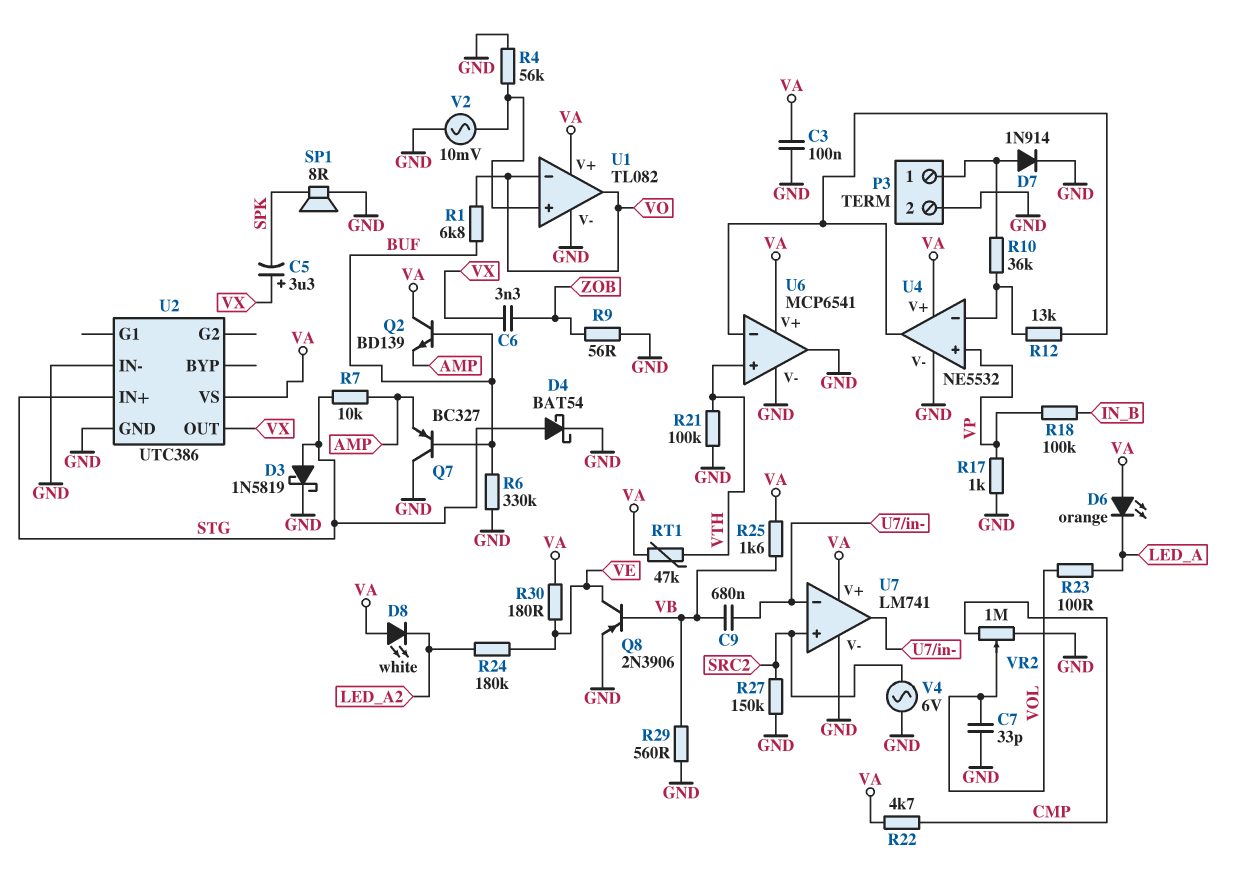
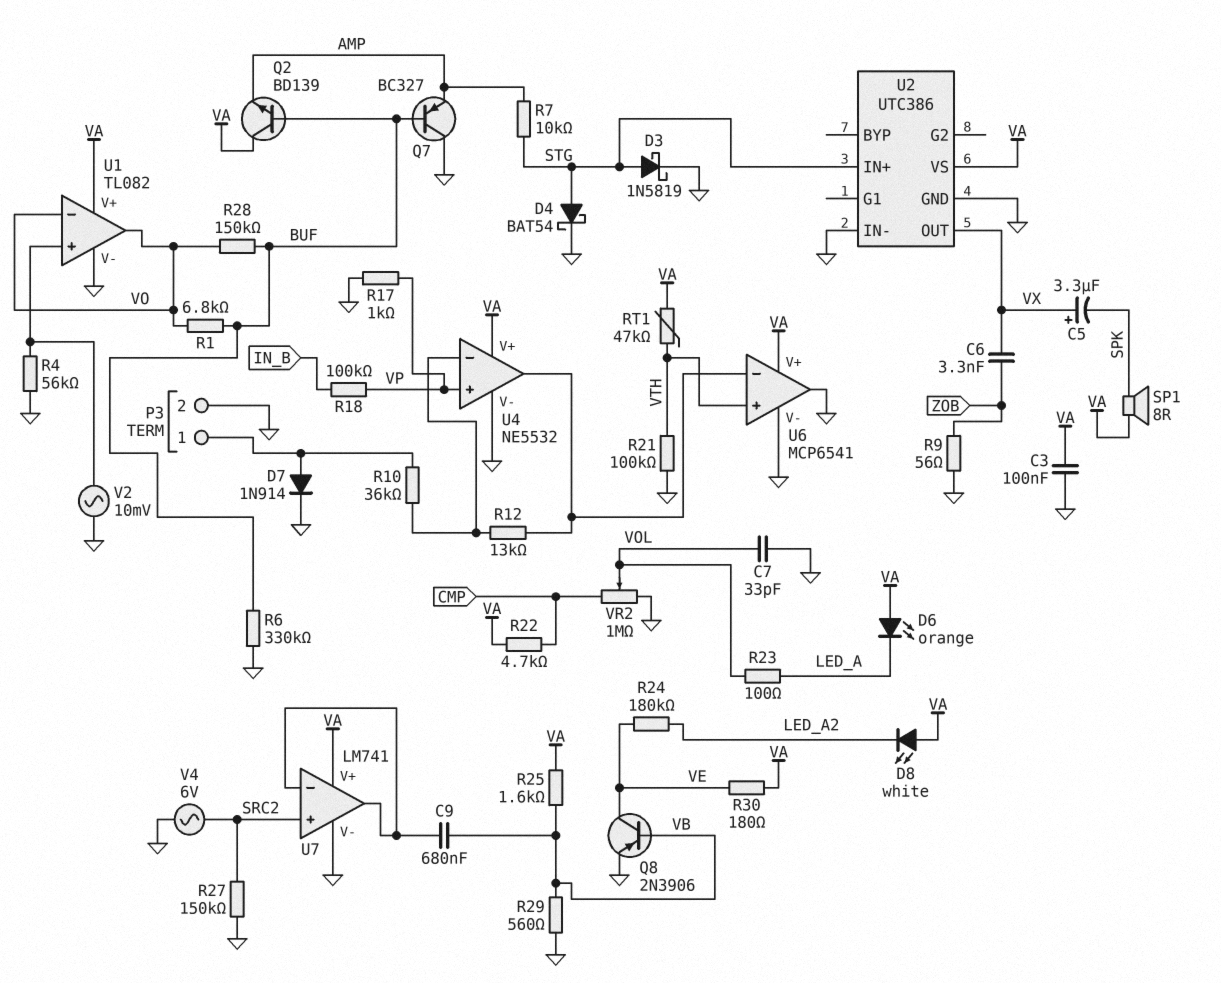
R28: none -> 150k (BUF, VO)
SP1: speaker 8R (GND, SPK) -> speaker 8R (SPK, VA)

